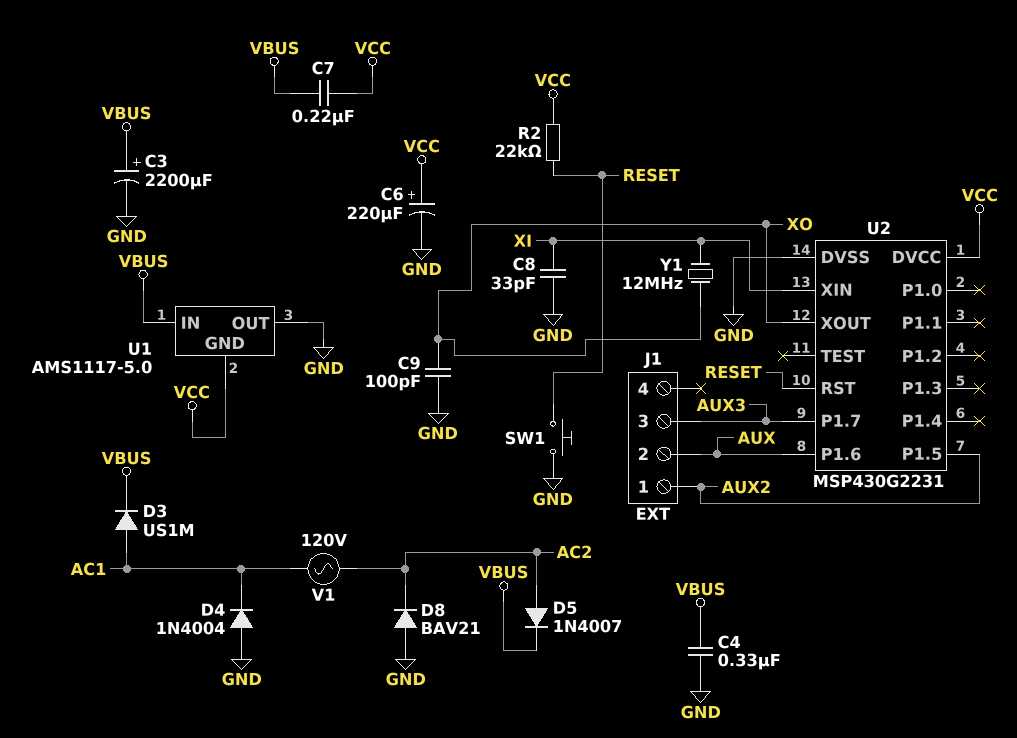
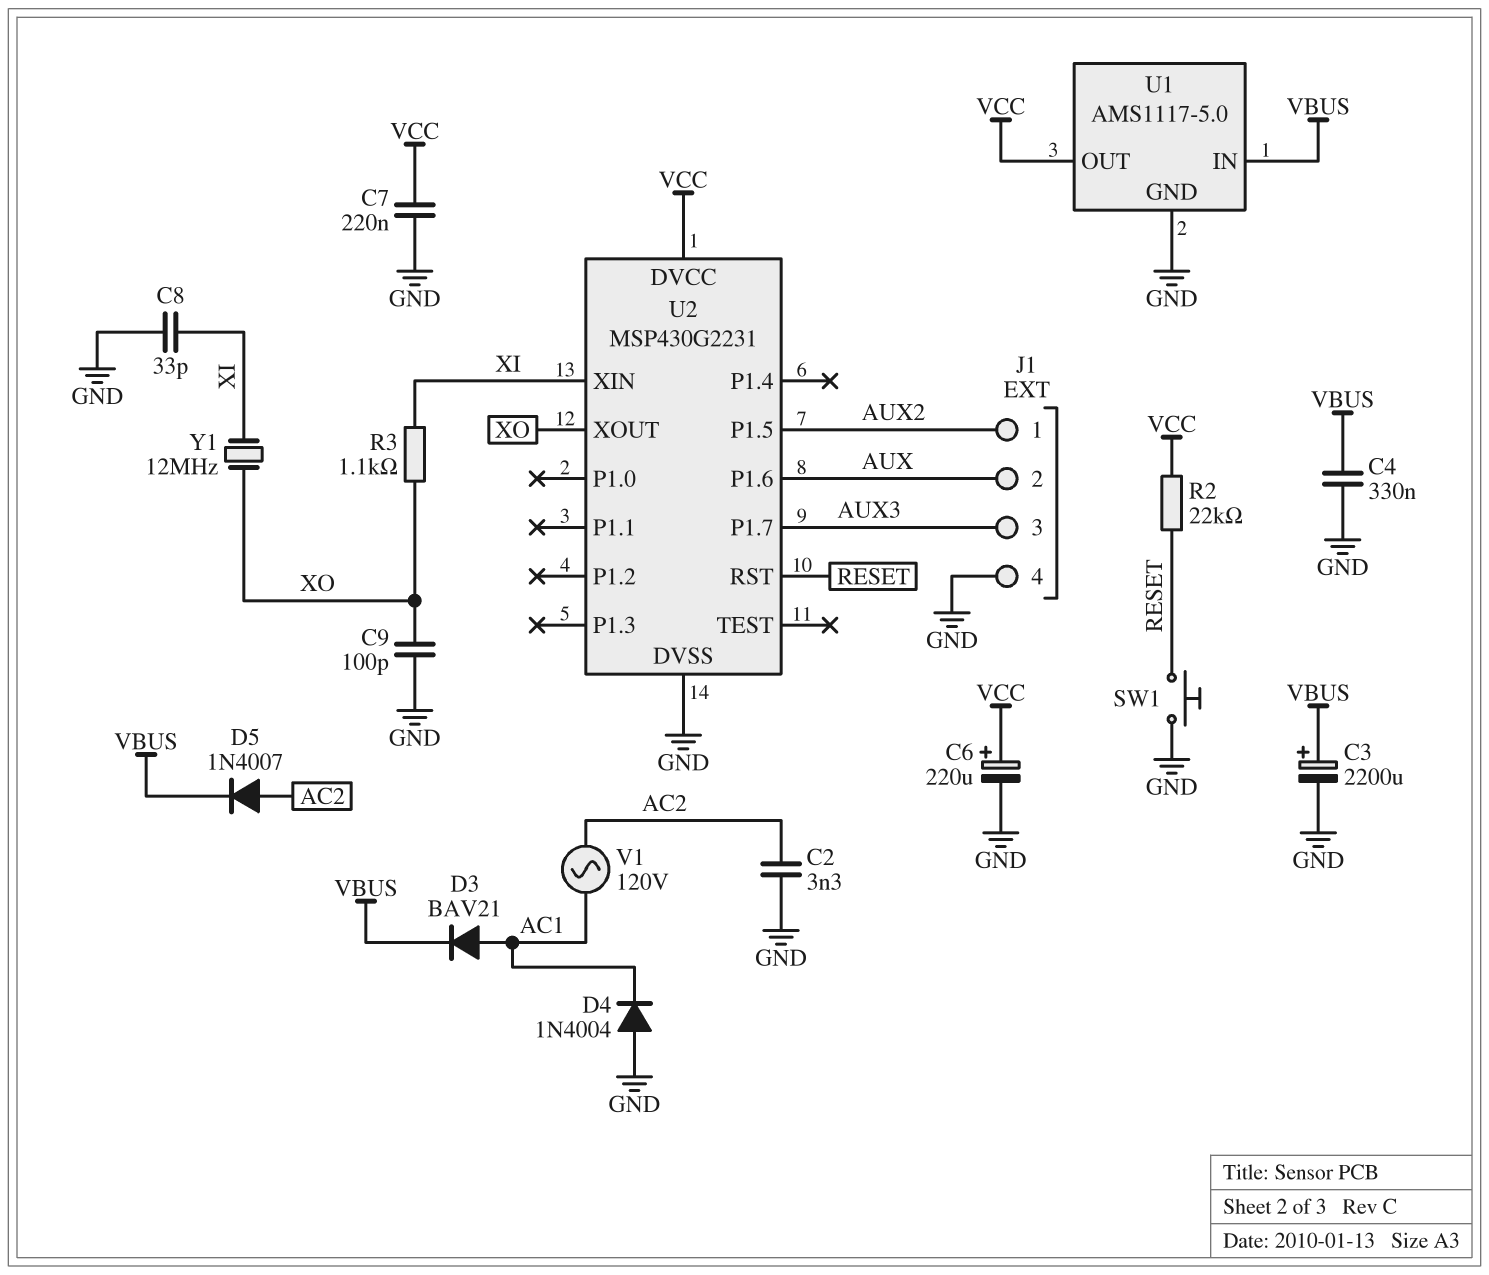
C2: none -> 3.3nF (AC2, GND)
C7: 220nF (VBUS, VCC) -> 220nF (GND, VCC)
D3: diode US1M (A AC1, K VBUS) -> diode BAV21 (A AC1, K VBUS)
D8: diode BAV21 (A GND, K AC2) -> none
J1 pin 4: none -> GND
R3: none -> 1.1k (XI, XO)
U1 pin GND: VCC -> GND
U1 pin OUT: GND -> VCC

